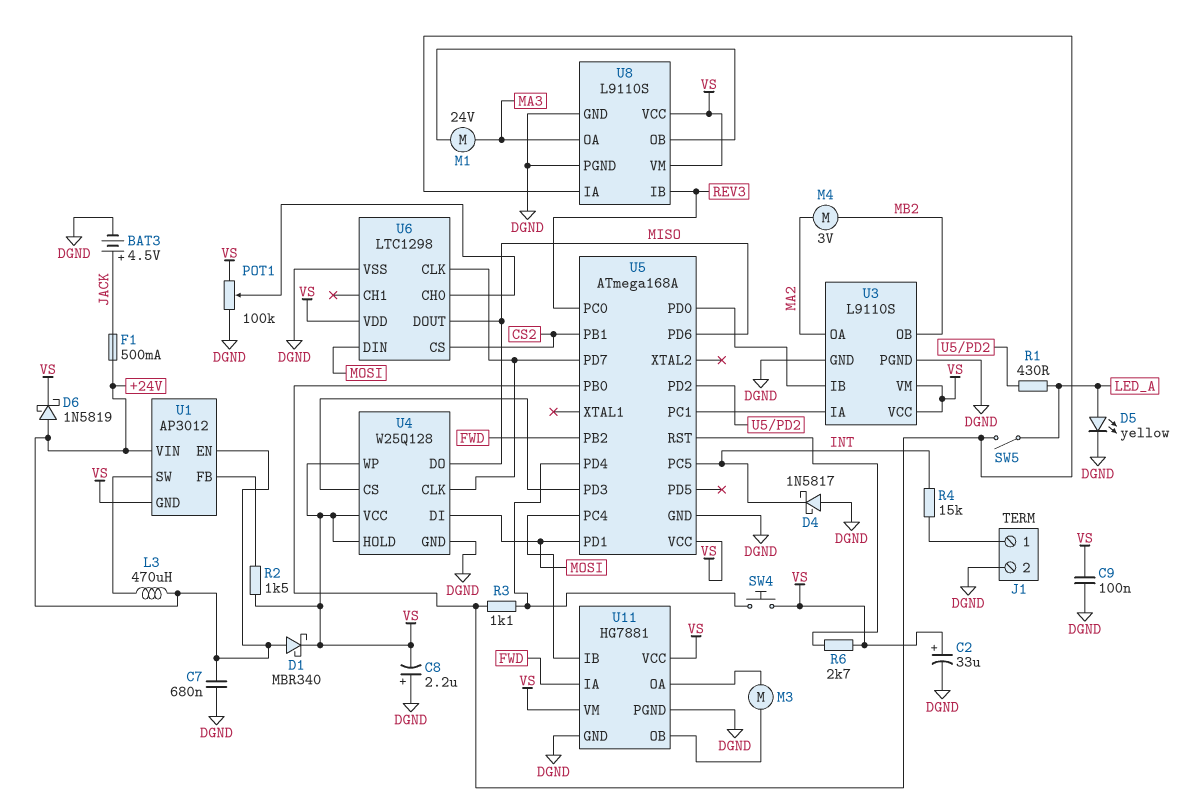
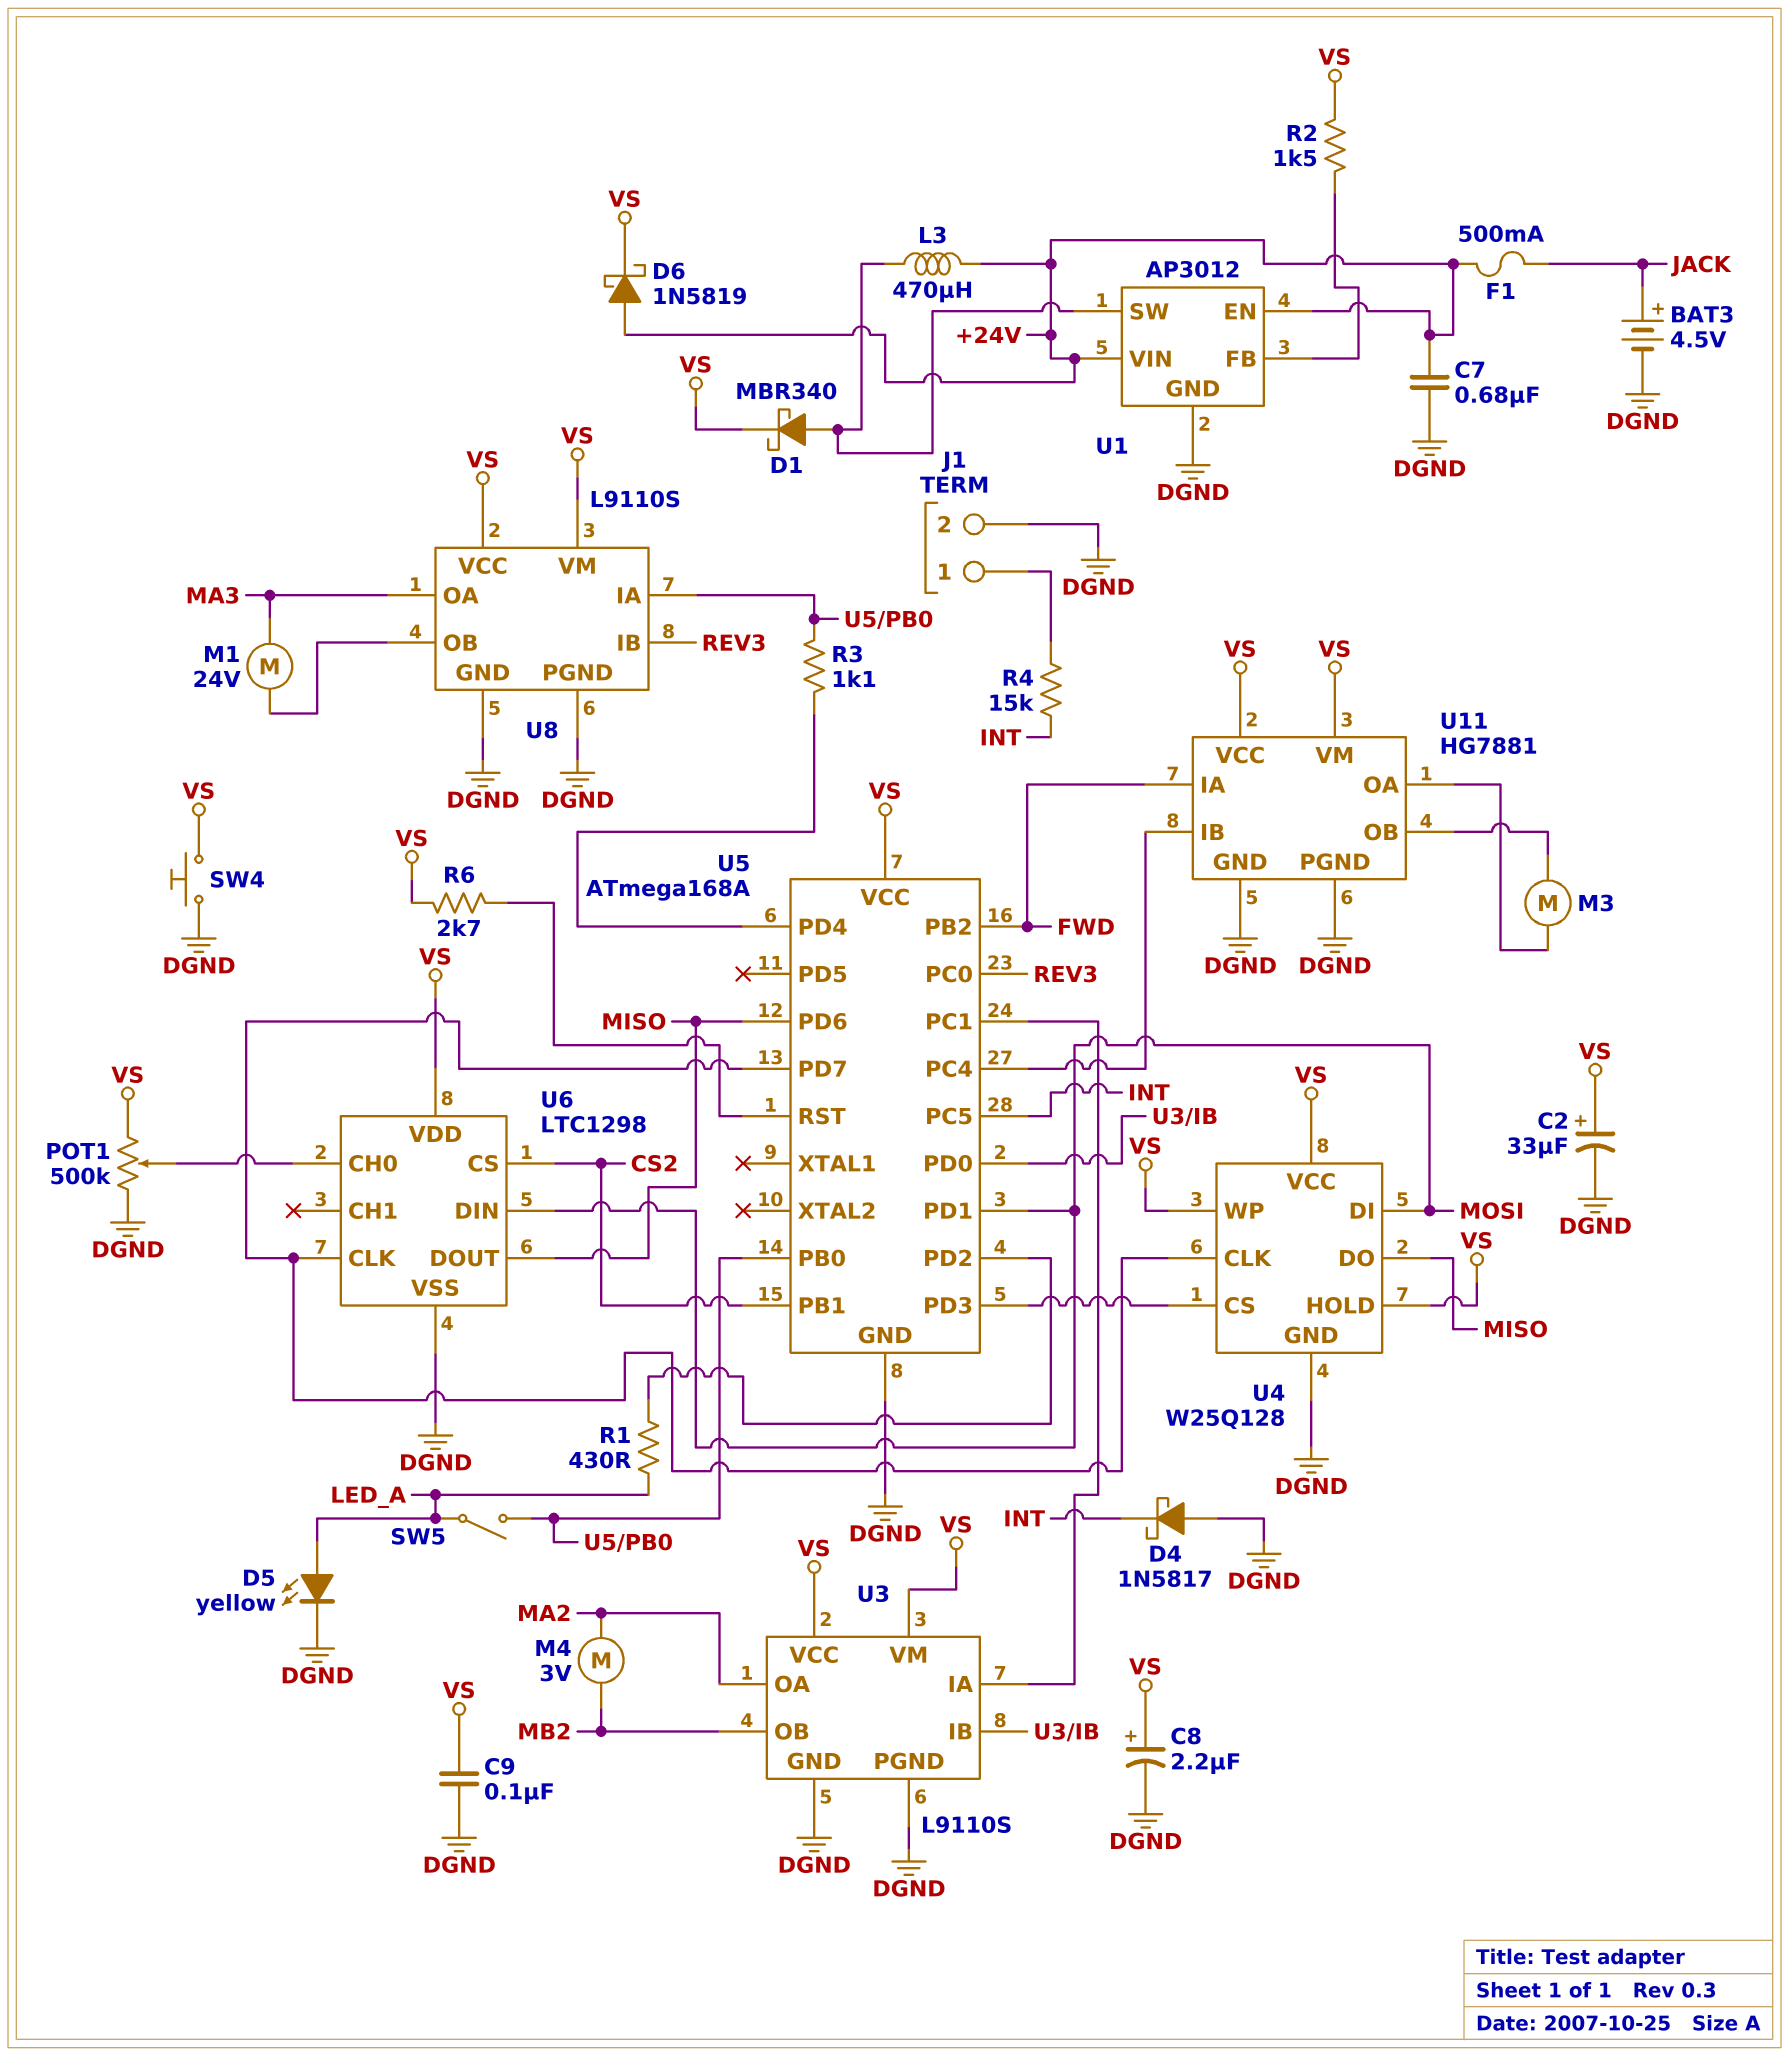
C8: 2.2uF (plus DGND, minus VS) -> 2.2uF (plus VS, minus DGND)
D1: schottky MBR340 (A +24V, K VS) -> schottky MBR340 (A U1/SW, K VS)
POT1: 100k (DGND, VS, wiper U6/CH0) -> 500k (DGND, VS, wiper U6/CH0)
SW4: button (U5/PD4, VS) -> button (DGND, VS)
U1 pin GND: VS -> DGND

